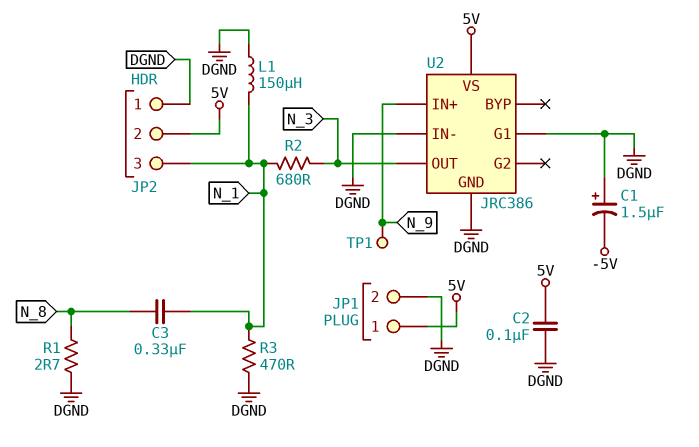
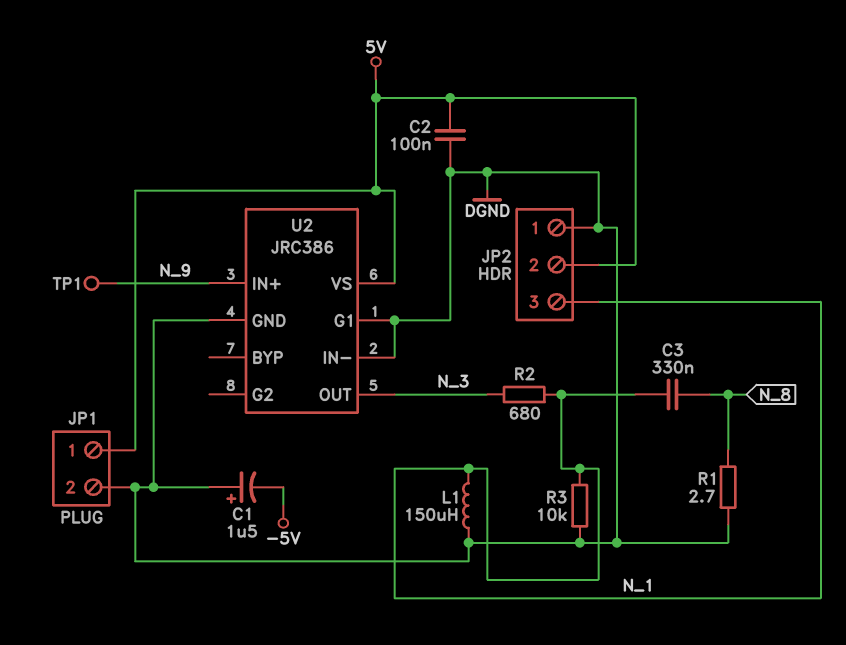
R3: 470 (DGND, N_1) -> 10k (DGND, N_1)

